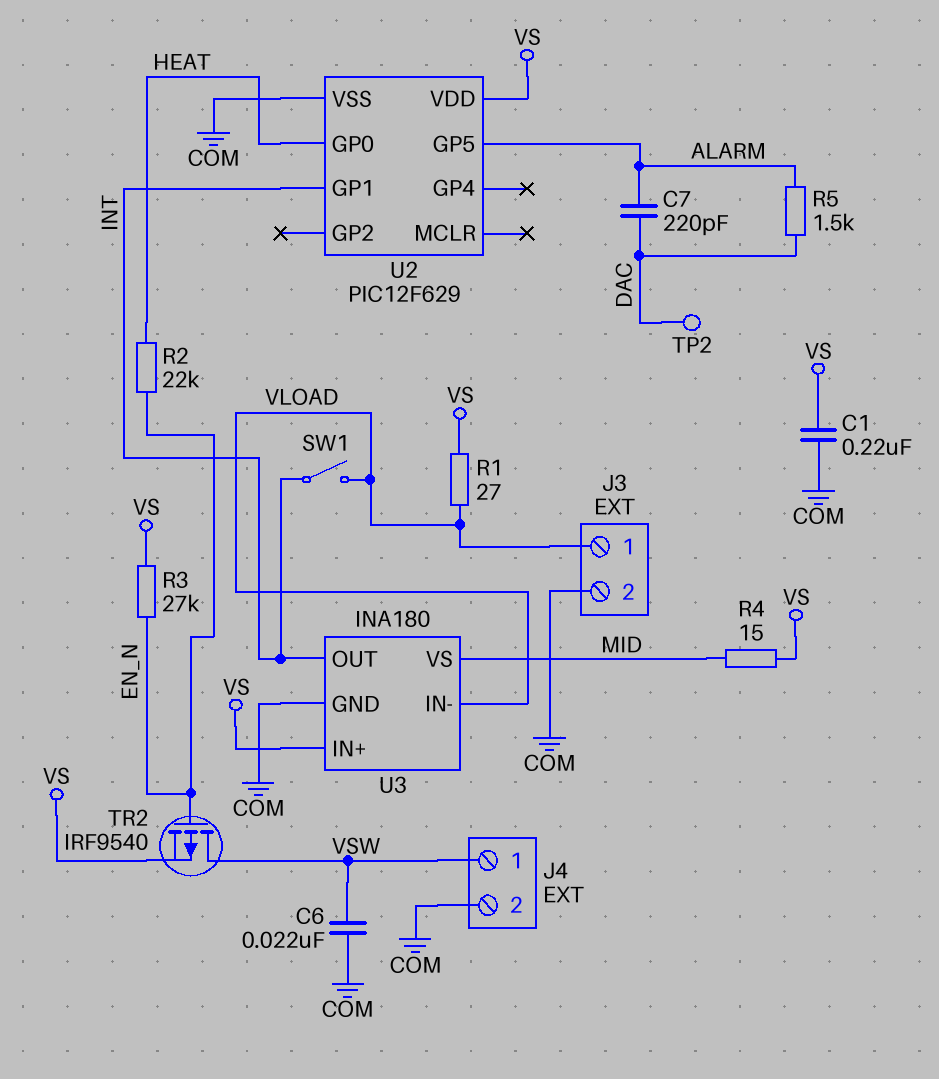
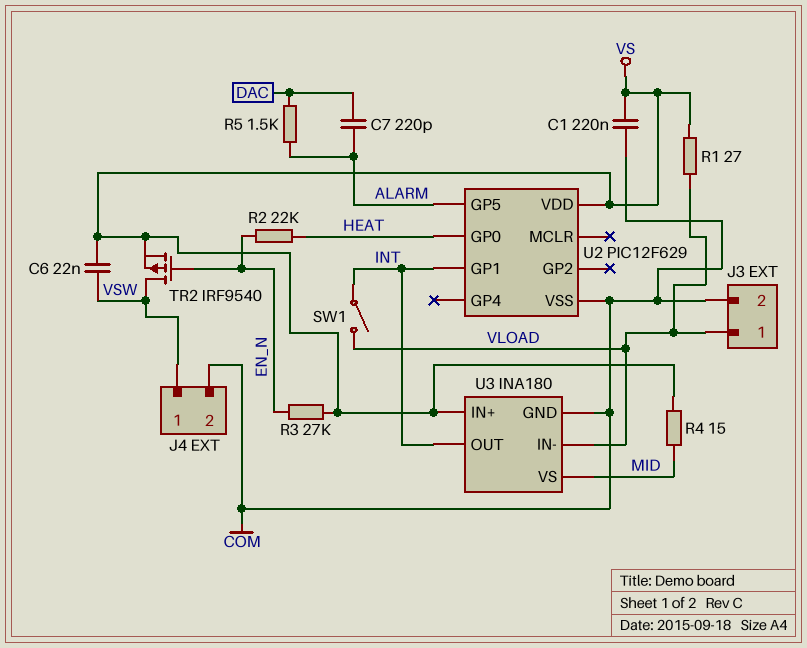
C6: 22nF (COM, VSW) -> 22nF (VS, VSW)
TP2: test point (DAC) -> none

